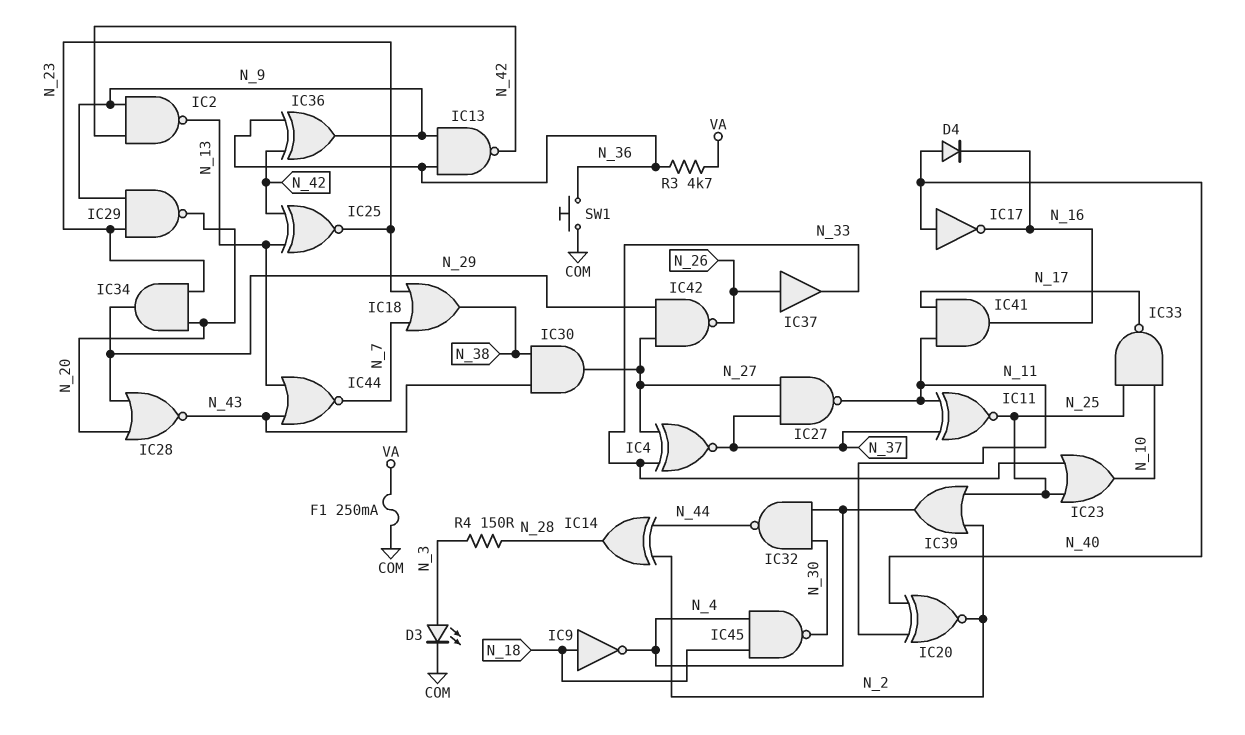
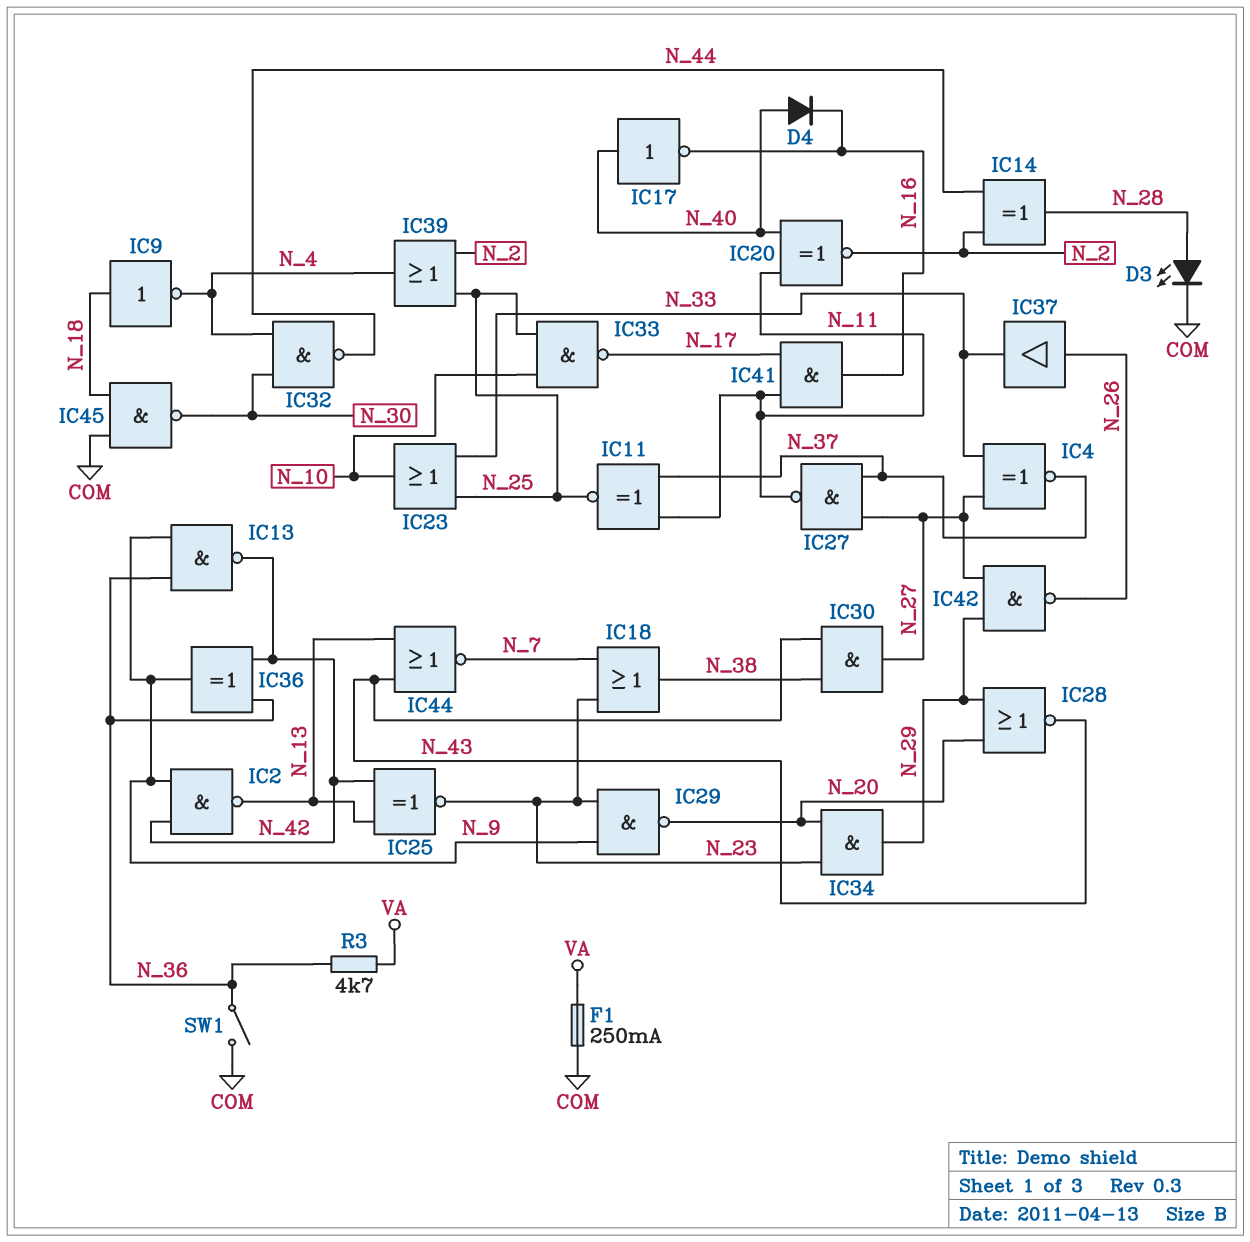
D3: LED (A N_3, K COM) -> LED (A N_28, K COM)
IC45: NAND (in N_4, in N_18, out N_30) -> NAND (in COM, in N_18, out N_30)
R4: 150 (N_3, N_28) -> none
SW1: button (COM, N_36) -> switch (COM, N_36)

